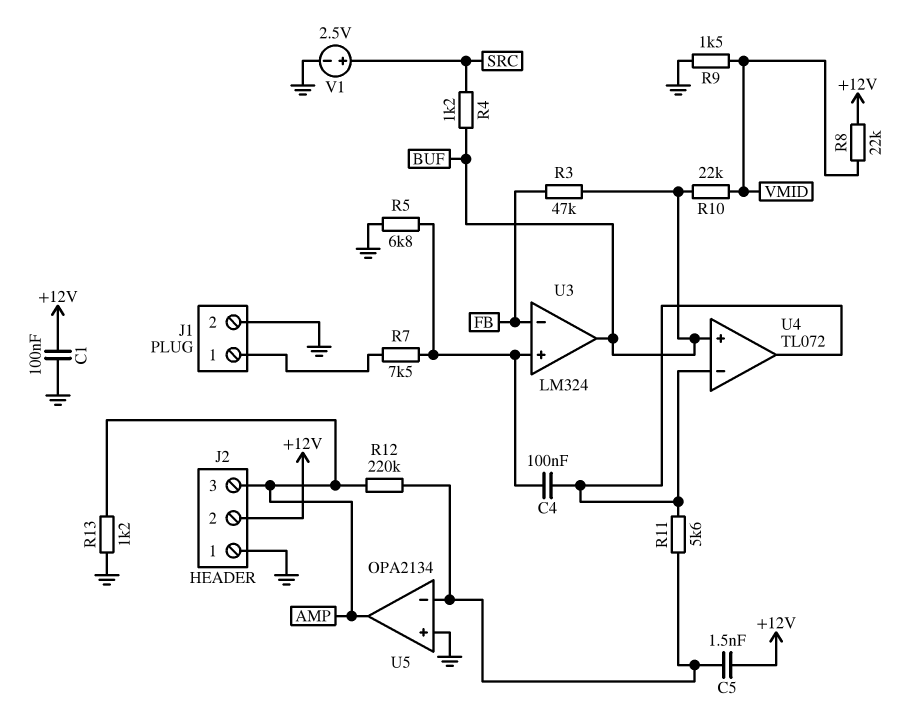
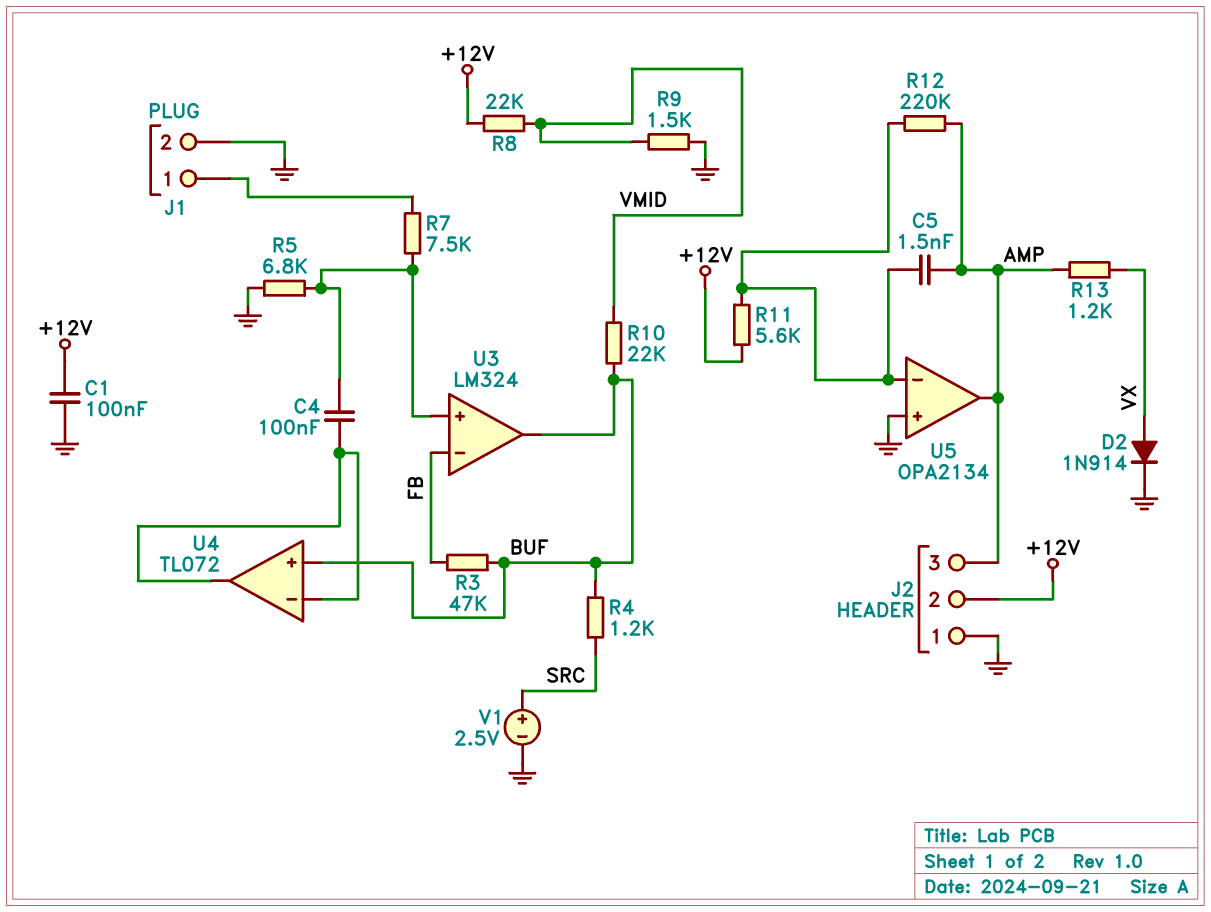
C5: 1.5nF (+12V, U5/in-) -> 1.5nF (AMP, U5/in-)
D2: none -> diode 1N914 (A VX, K GND)
R11: 5.6k (U4/in-, U5/in-) -> 5.6k (+12V, U5/in-)
R13: 1.2k (AMP, GND) -> 1.2k (AMP, VX)

